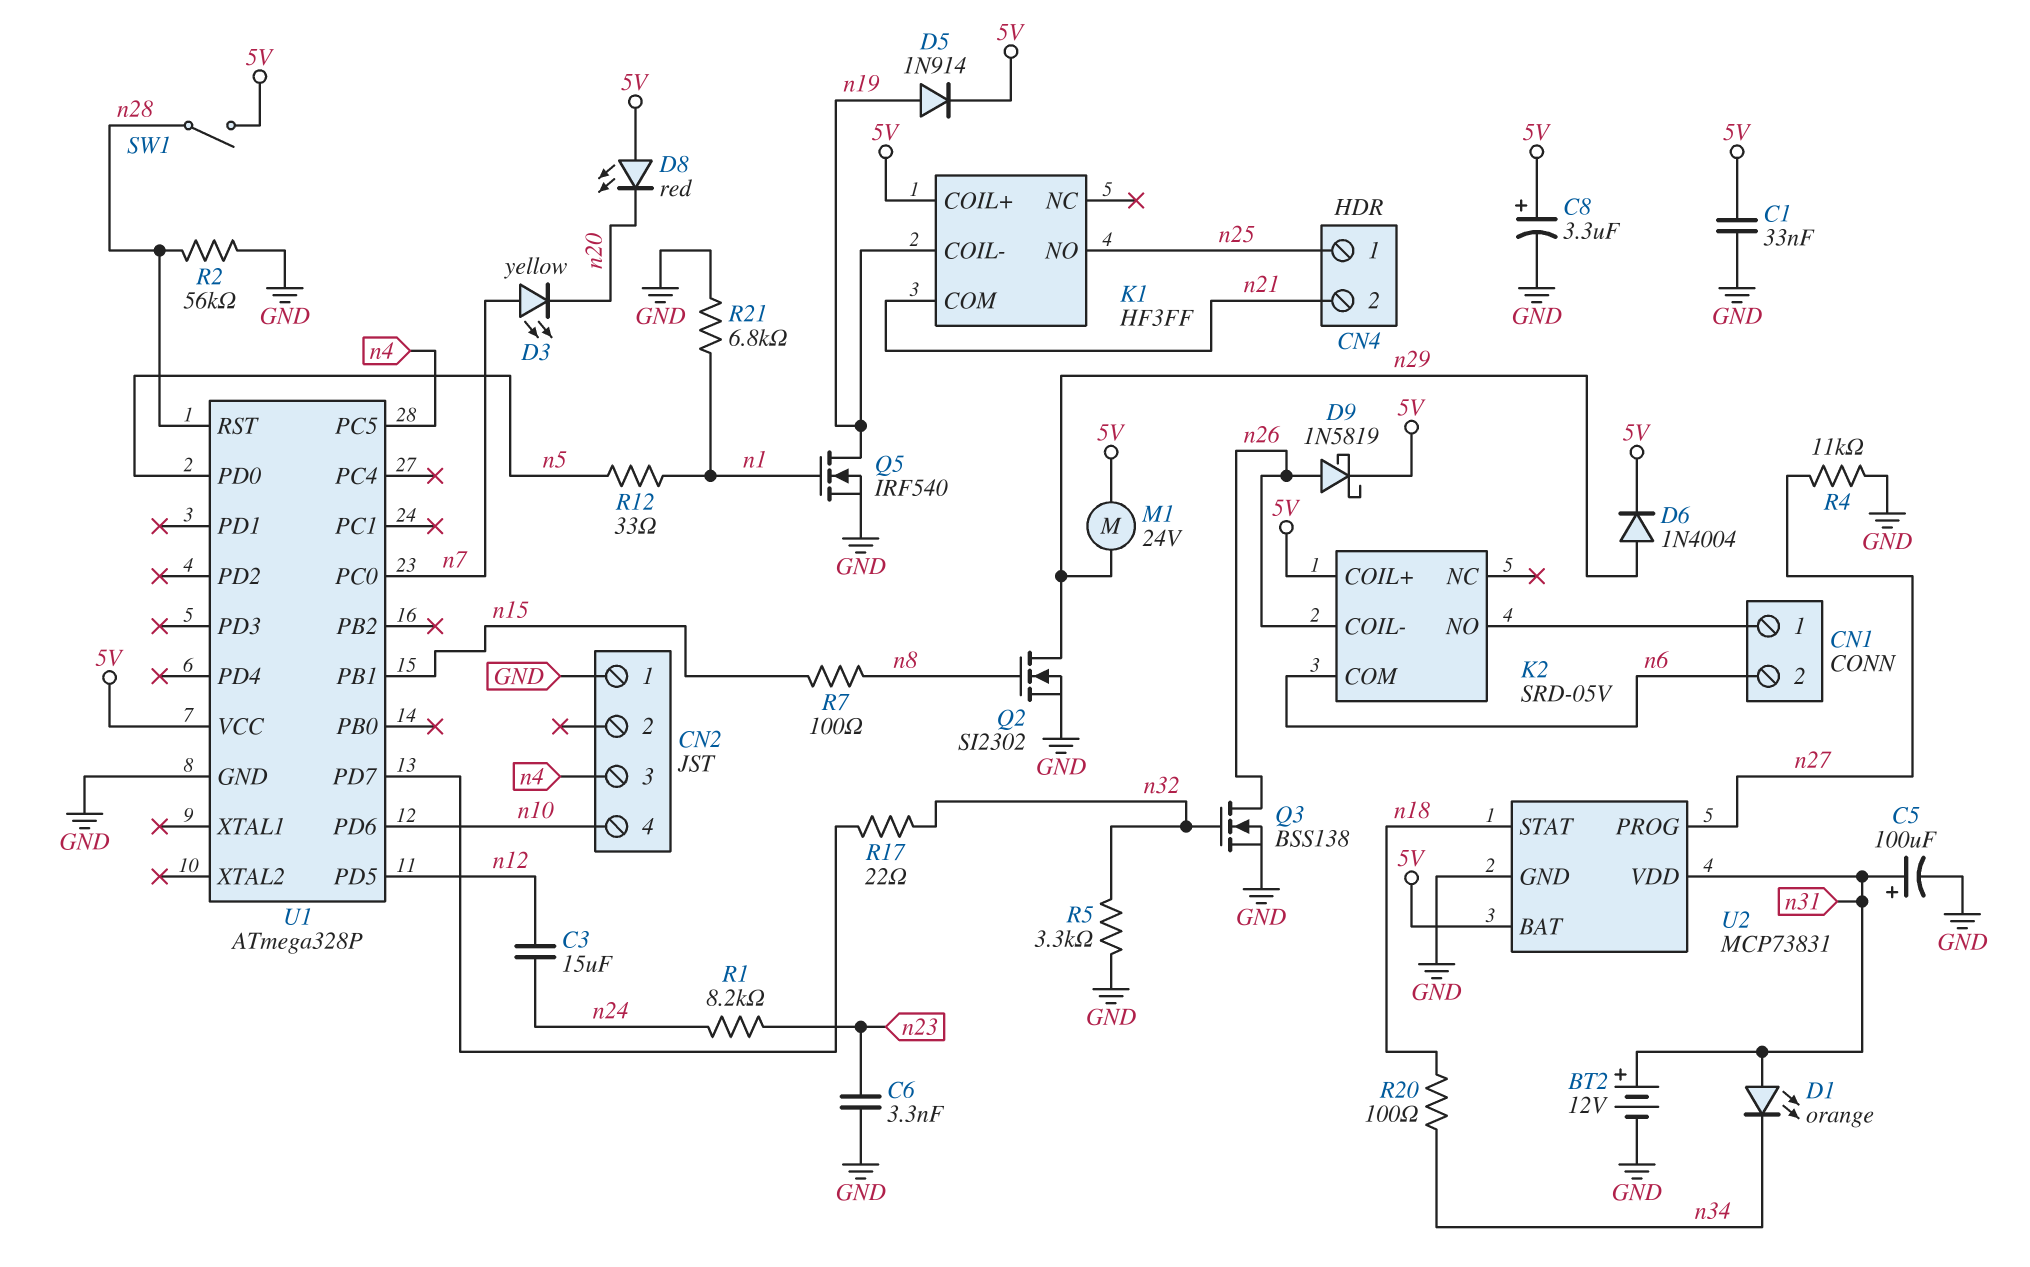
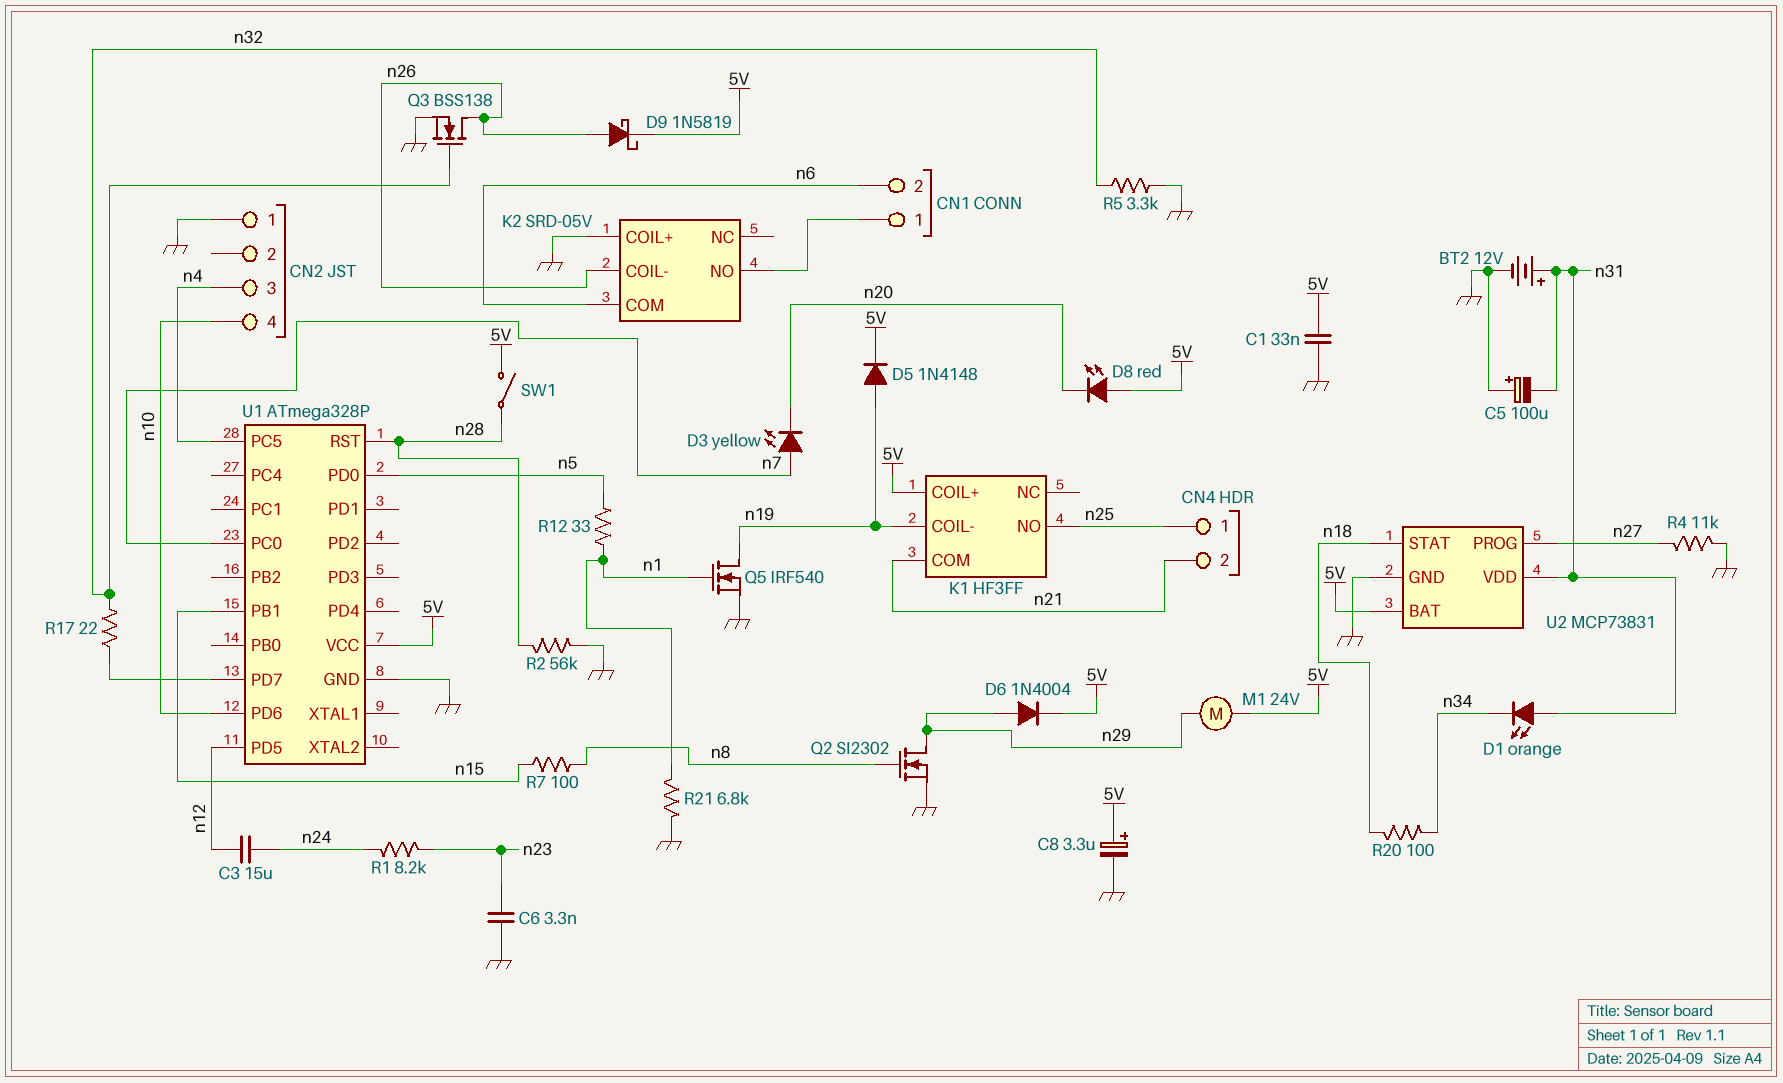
C5: 100uF (plus n31, minus GND) -> 100uF (plus GND, minus n31)
D5: diode 1N914 (A n19, K 5V) -> diode 1N4148 (A n19, K 5V)
K2 pin COIL+: 5V -> GND

